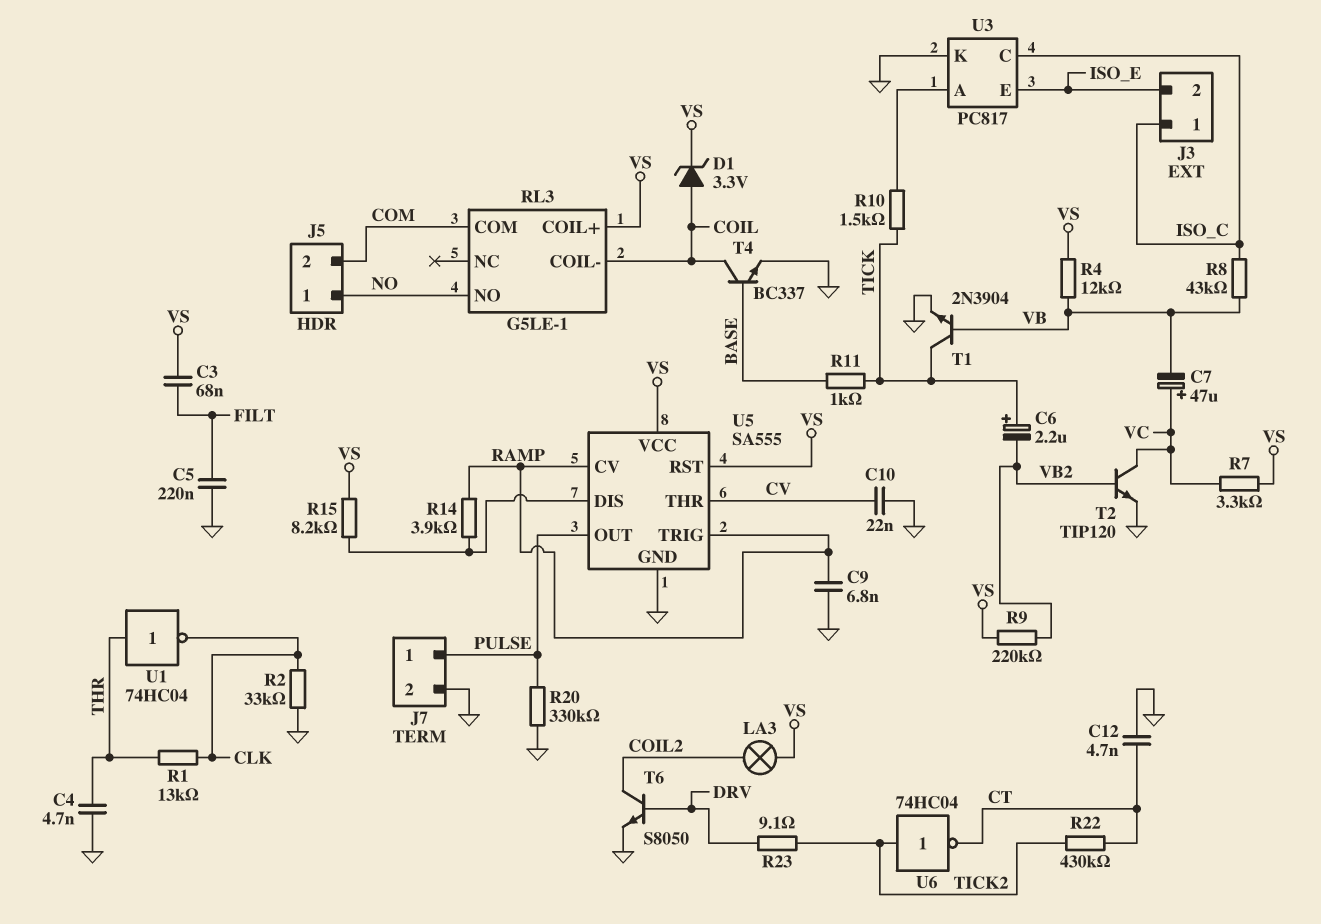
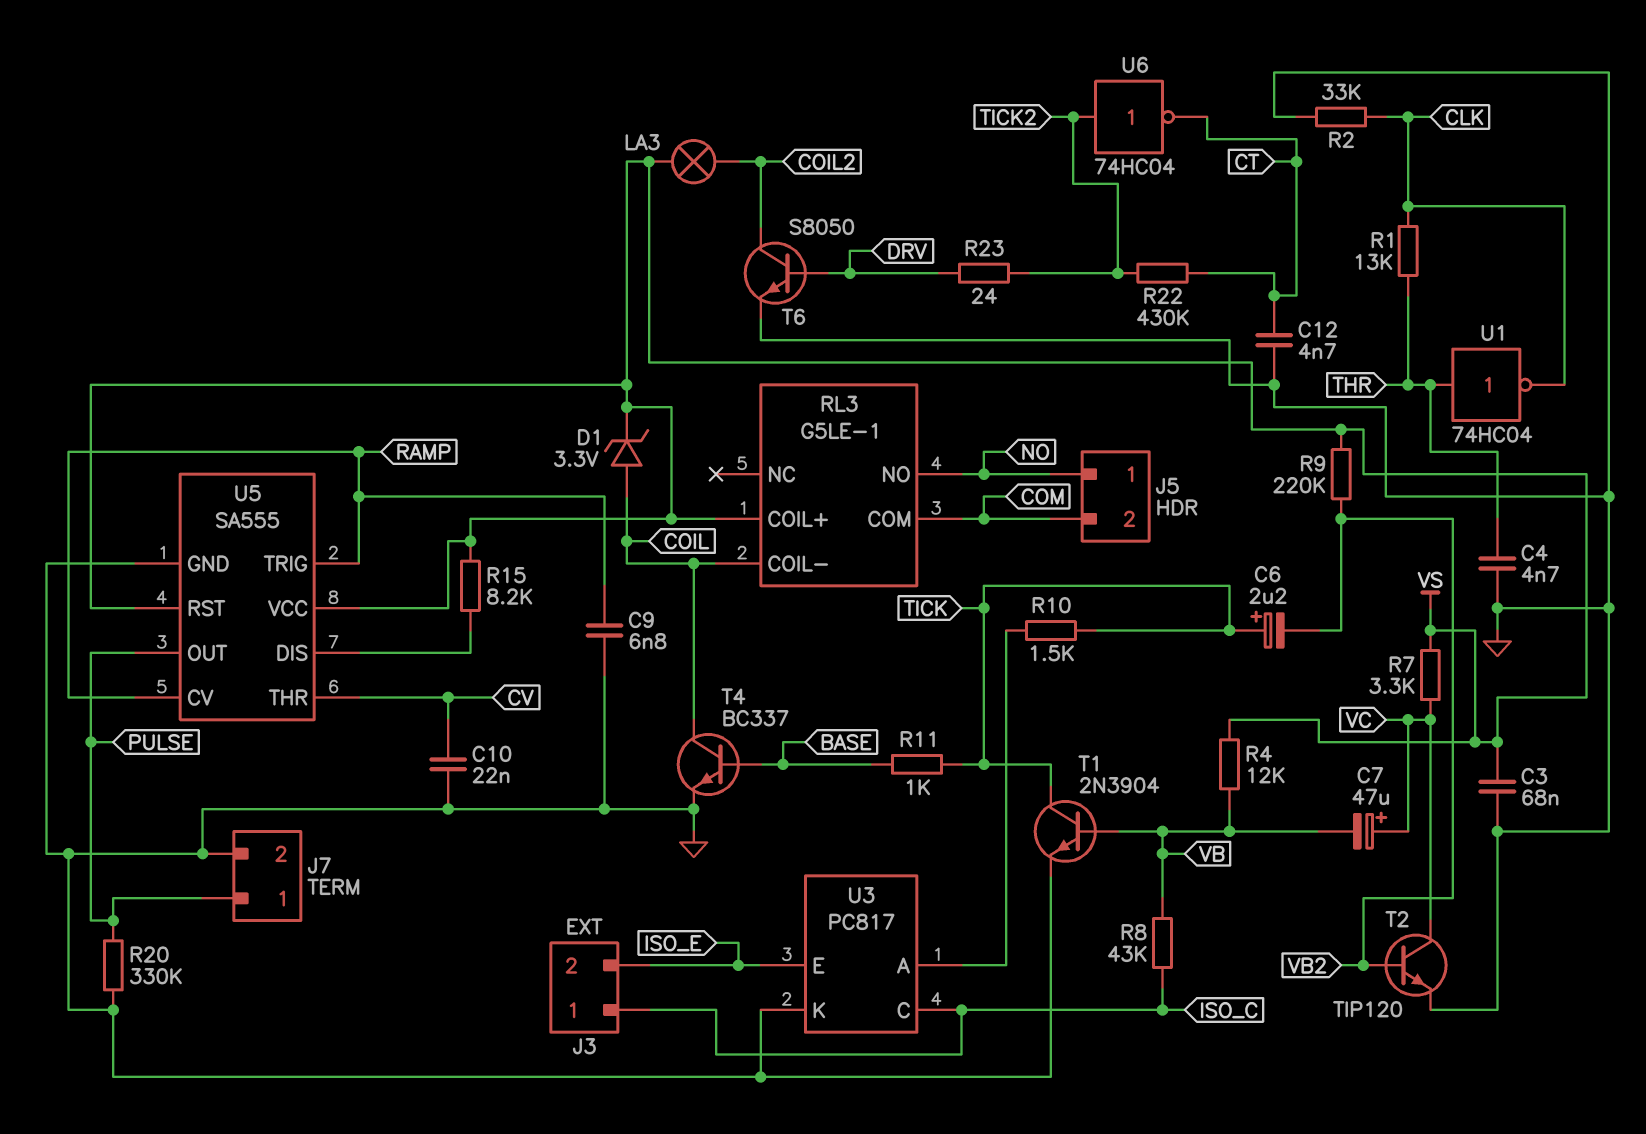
C3: 68nF (FILT, VS) -> 68nF (GND, VS)
C5: 220nF (FILT, GND) -> none
R14: 3.9k (RAMP, U5/DIS) -> none
R23: 9.1 (DRV, TICK2) -> 24 (DRV, TICK2)

